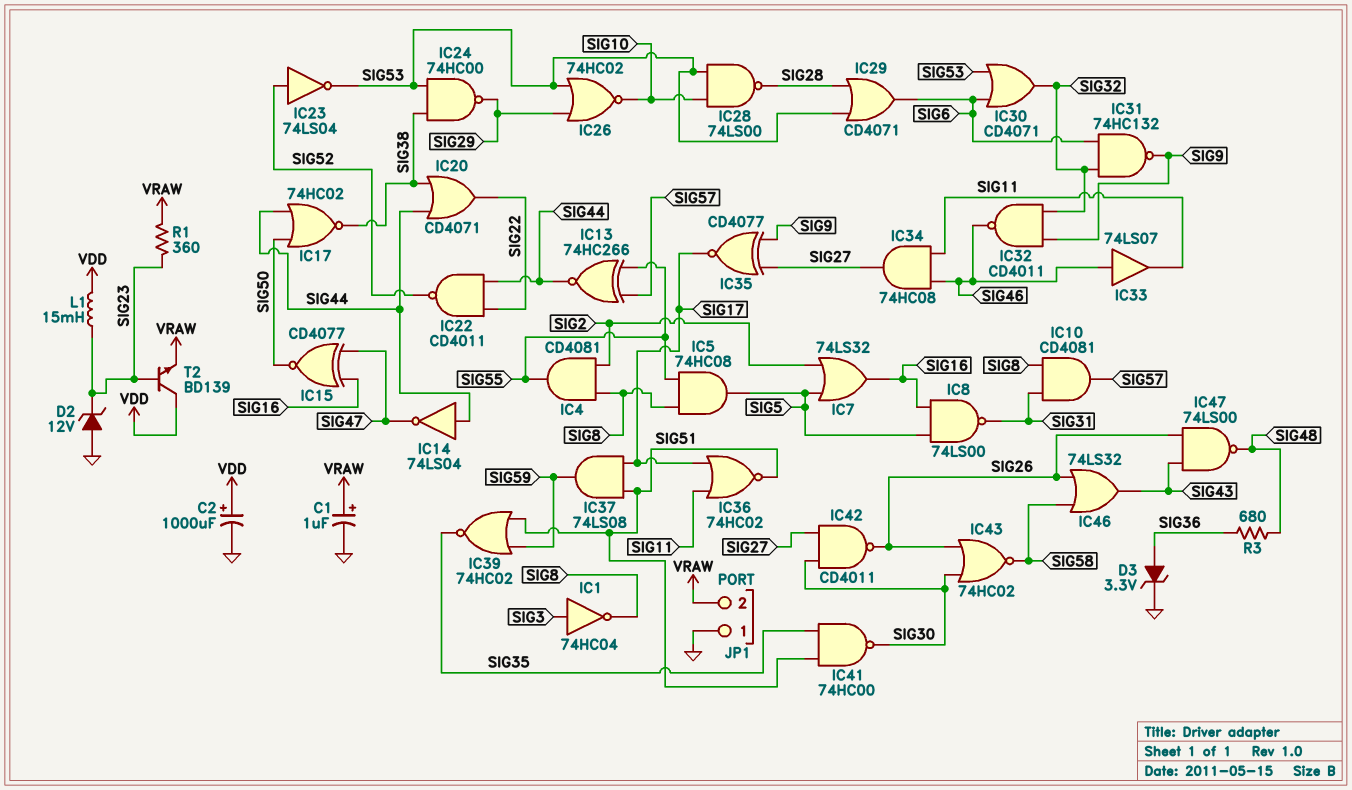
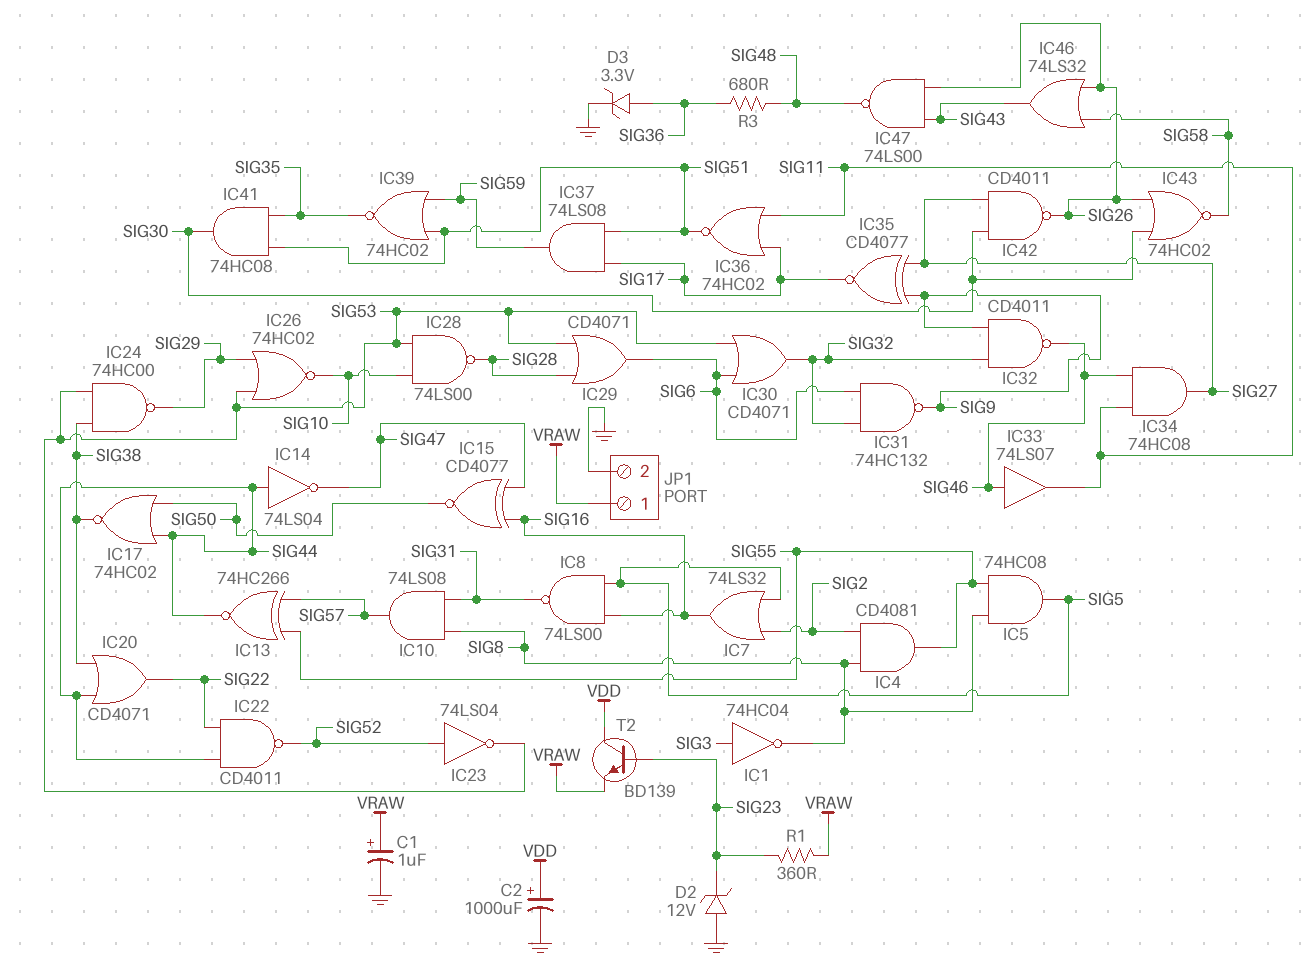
IC10: AND CD4081 (in SIG8, in SIG31, out SIG57) -> AND 74LS08 (in SIG8, in SIG31, out SIG57)
IC41: NAND 74HC00 (in SIG35, in SIG51, out SIG30) -> AND 74HC08 (in SIG35, in SIG51, out SIG30)
JP1 pin 1: GND -> VRAW
JP1 pin 2: VRAW -> GND
L1: 15mH (SIG23, VDD) -> none

